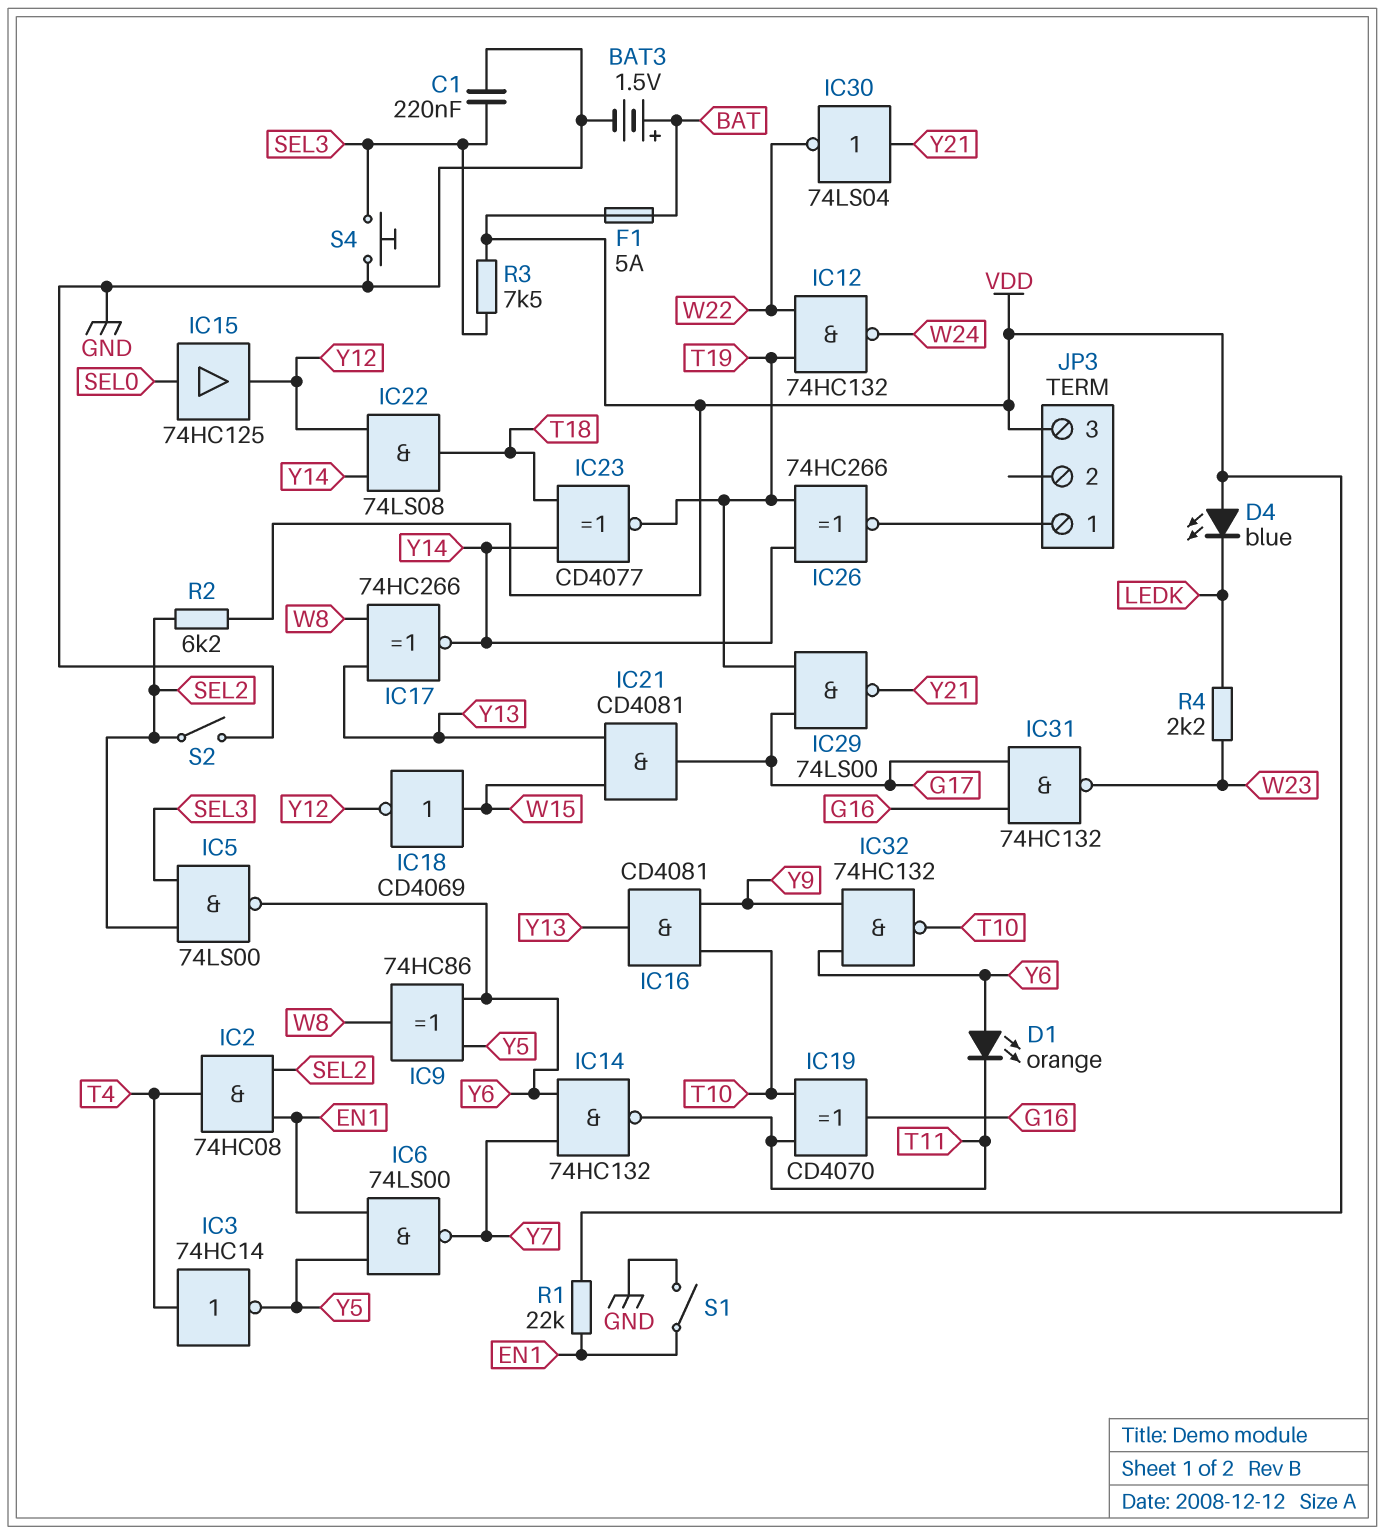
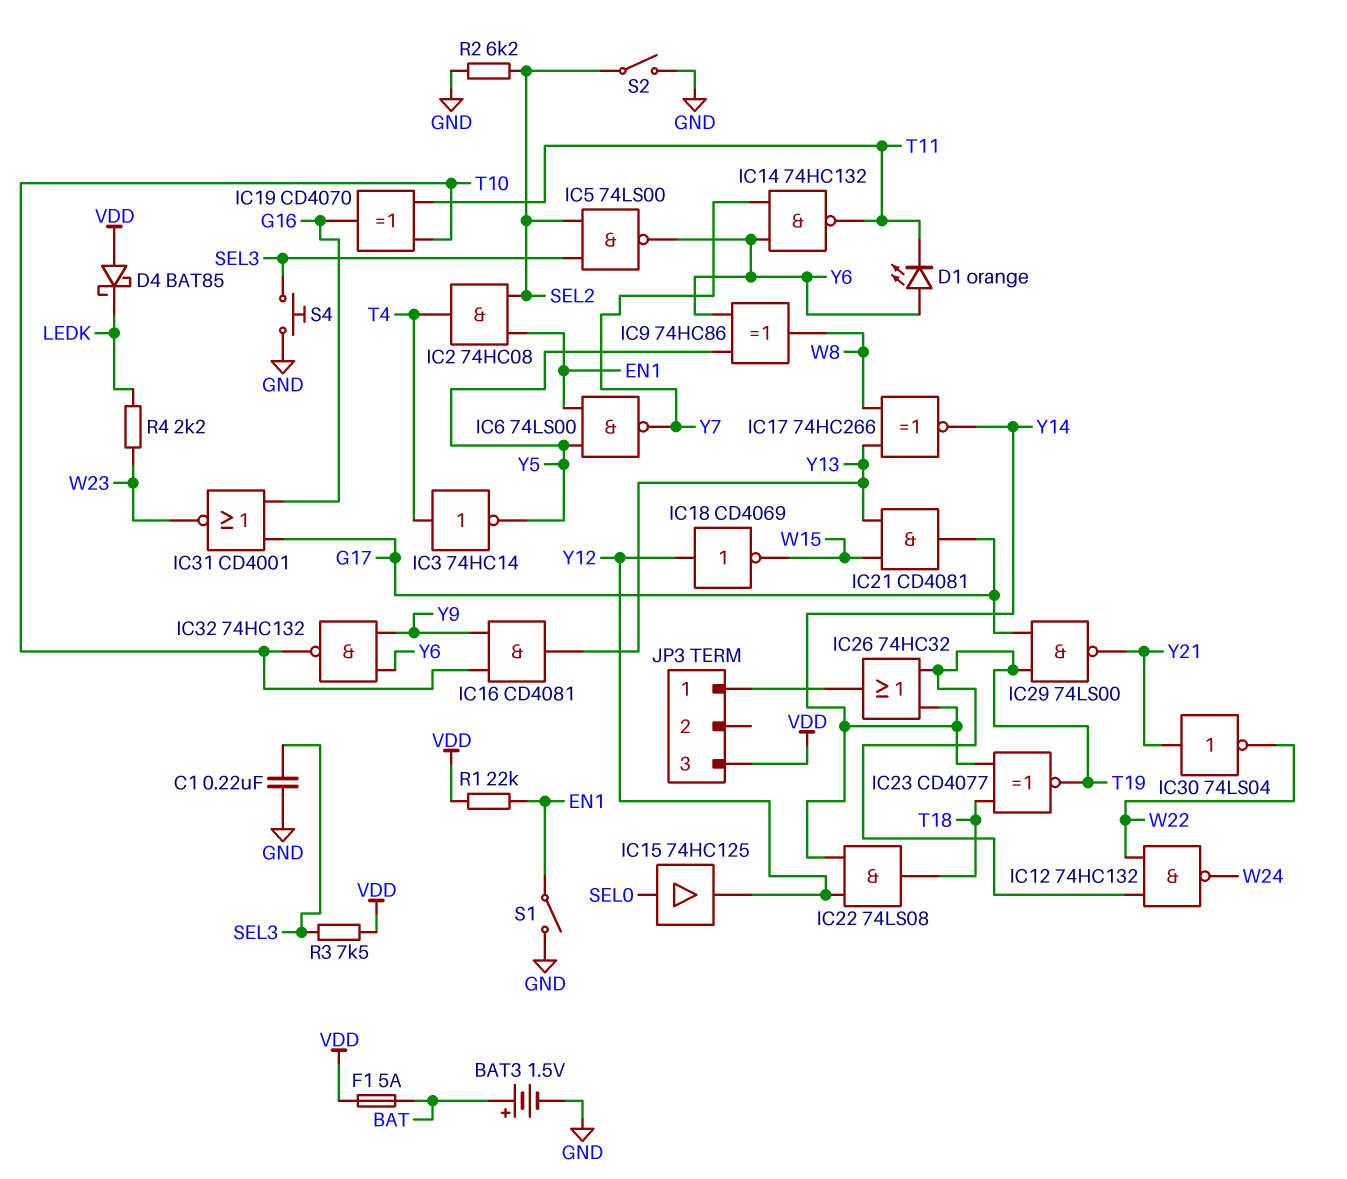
D4: LED blue (A VDD, K LEDK) -> schottky BAT85 (A VDD, K LEDK)
IC18: NOT CD4069 (in W15, out Y12) -> NOT CD4069 (in Y12, out W15)
IC26: XNOR 74HC266 (in T19, in Y14, out JP3/1) -> OR 74HC32 (in T19, in Y14, out JP3/1)
IC31: NAND 74HC132 (in G16, in G17, out W23) -> NOR CD4001 (in G16, in G17, out W23)
R2: 6.2k (SEL2, VDD) -> 6.2k (GND, SEL2)

